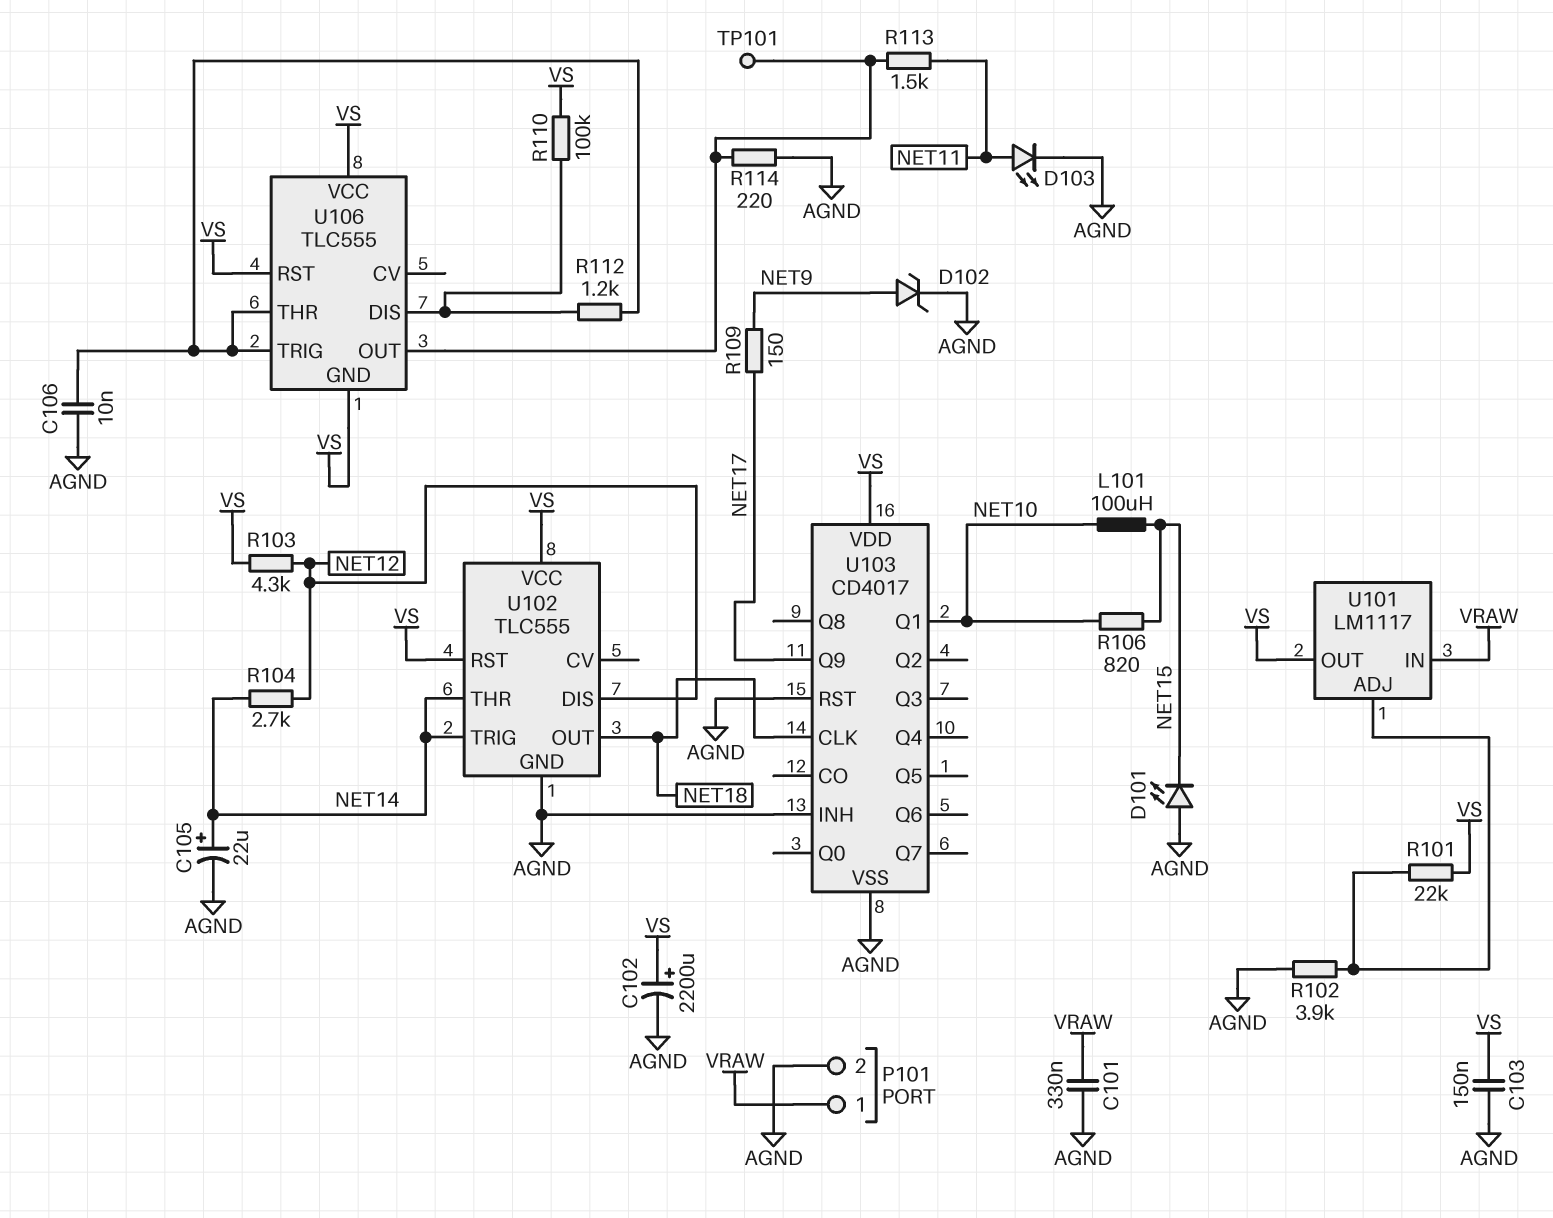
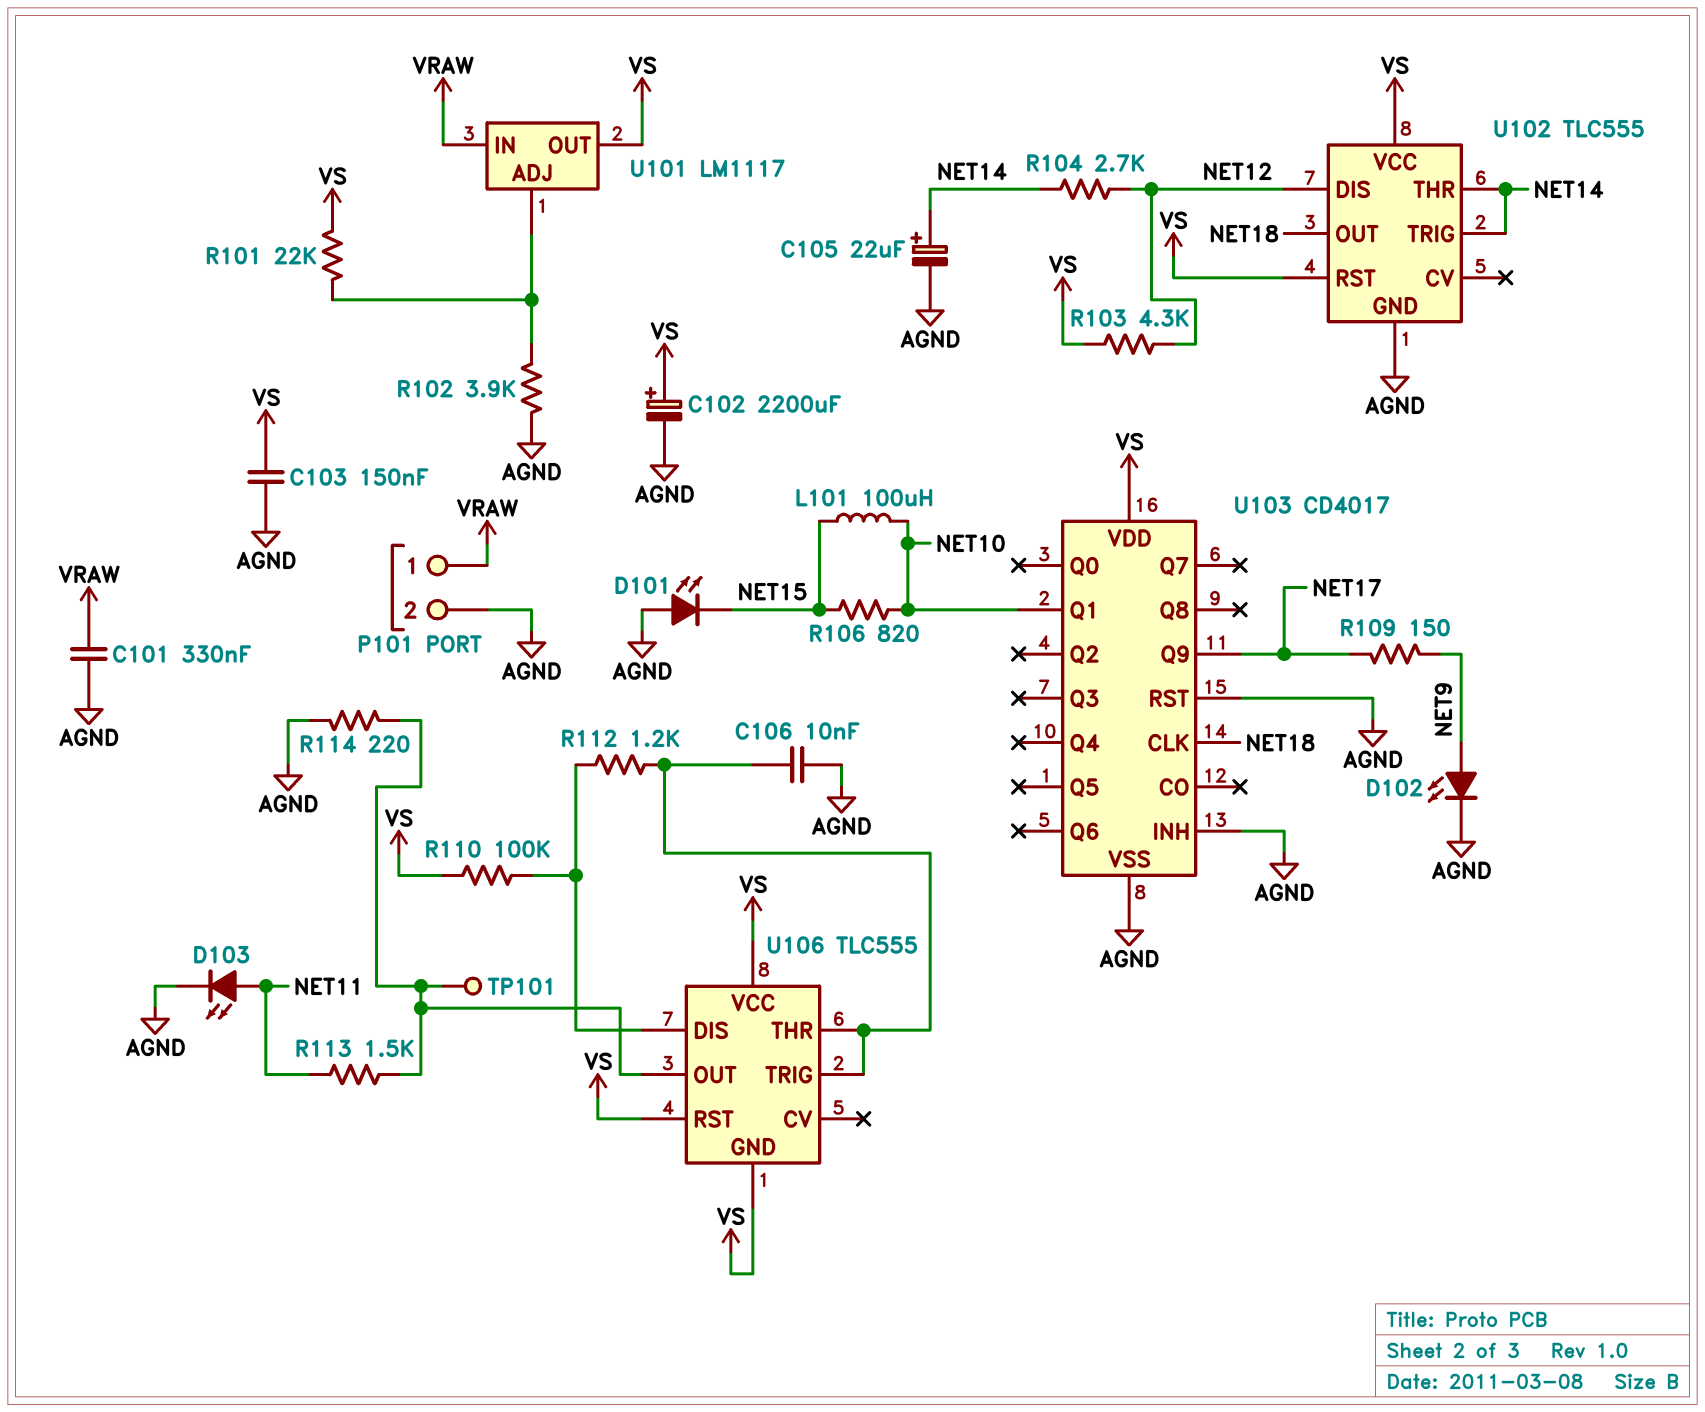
D102: zener (A NET9, K AGND) -> LED (A NET9, K AGND)

